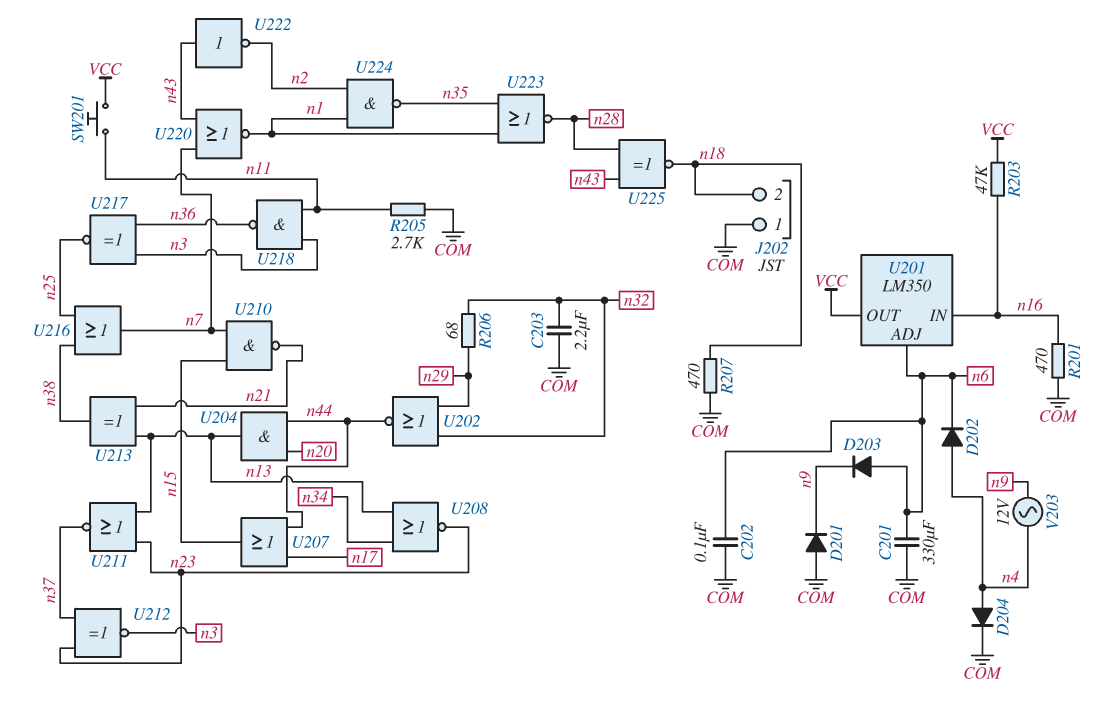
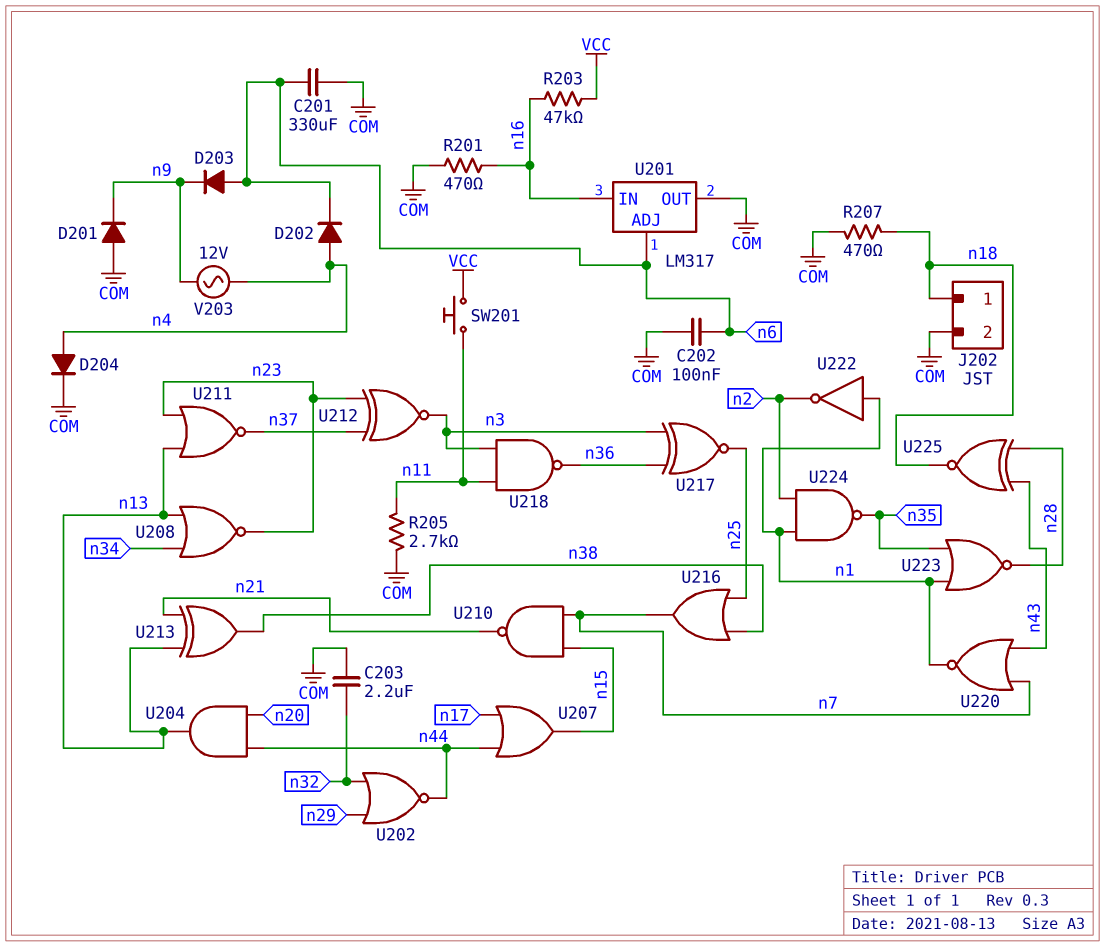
J202 pin 1: COM -> n18
J202 pin 2: n18 -> COM
R206: 68 (n29, n32) -> none
U201: LM350 -> LM317
U201 pin OUT: VCC -> COM
U222: NOT (in n43, out n2) -> NOT (in n1, out n2)

